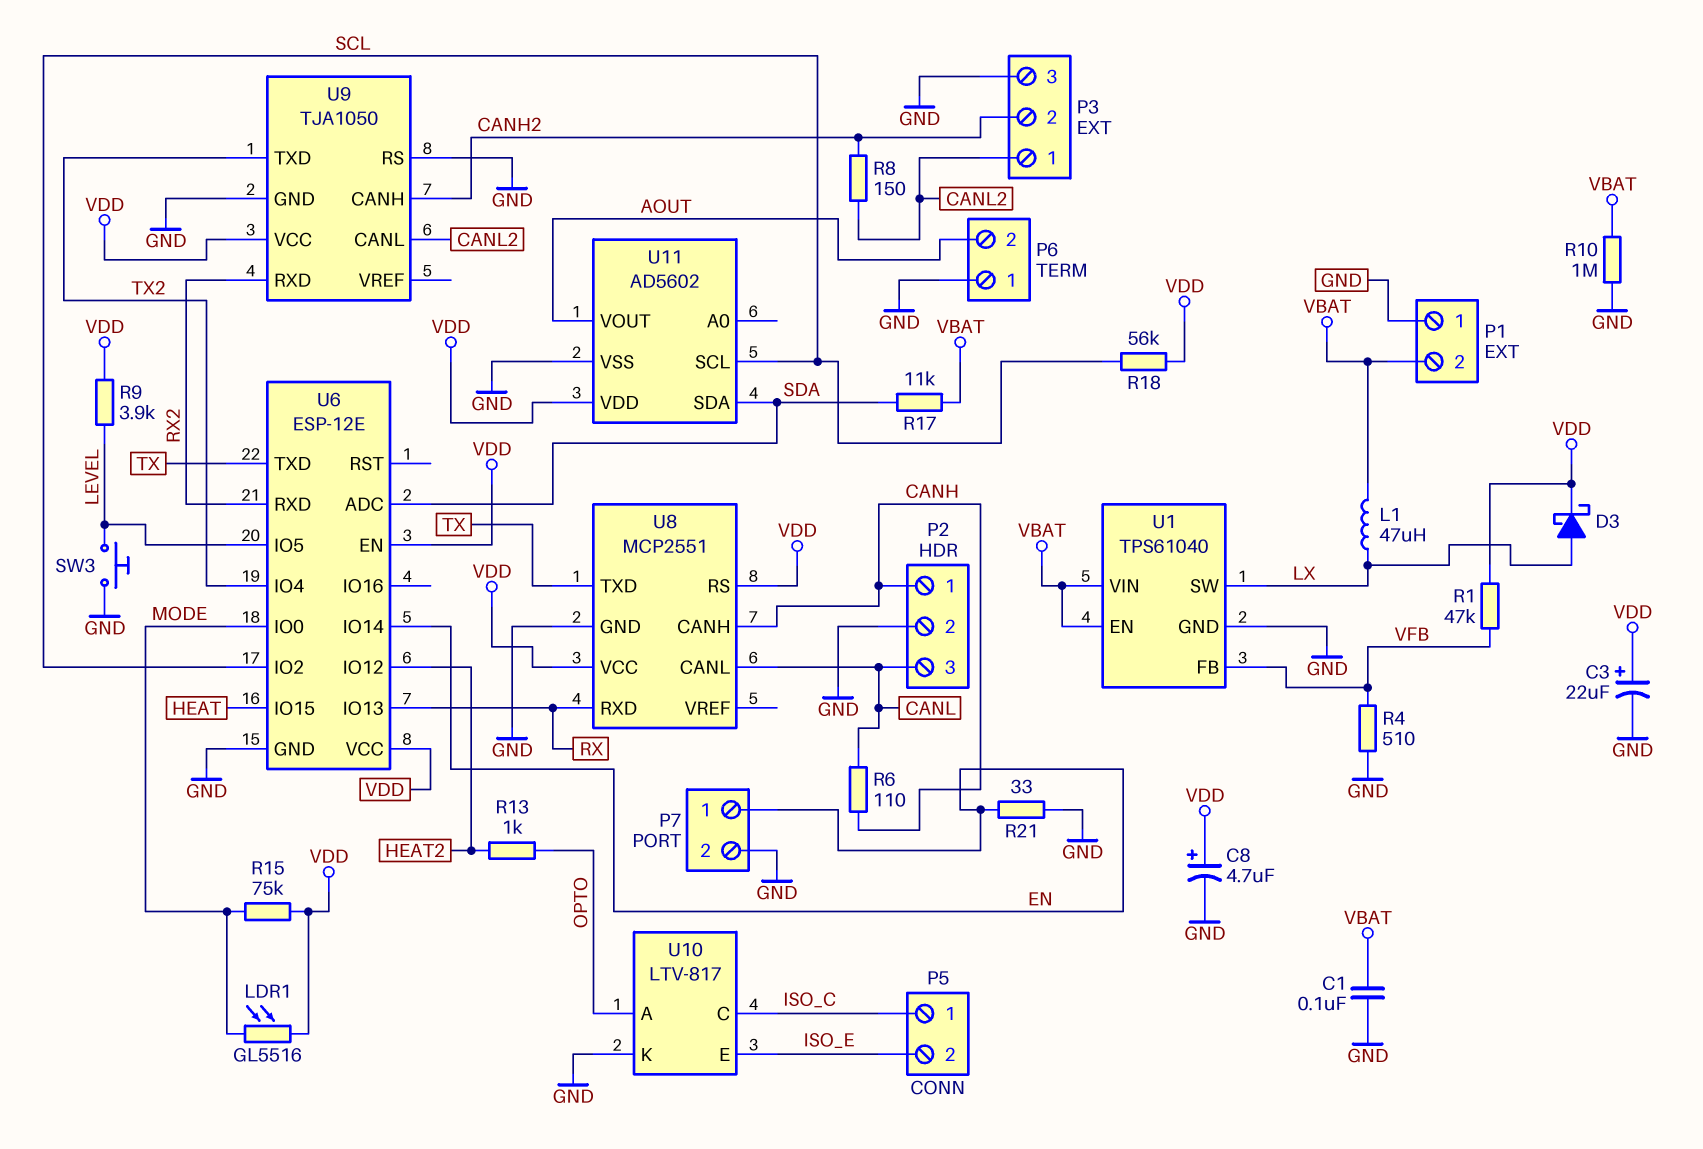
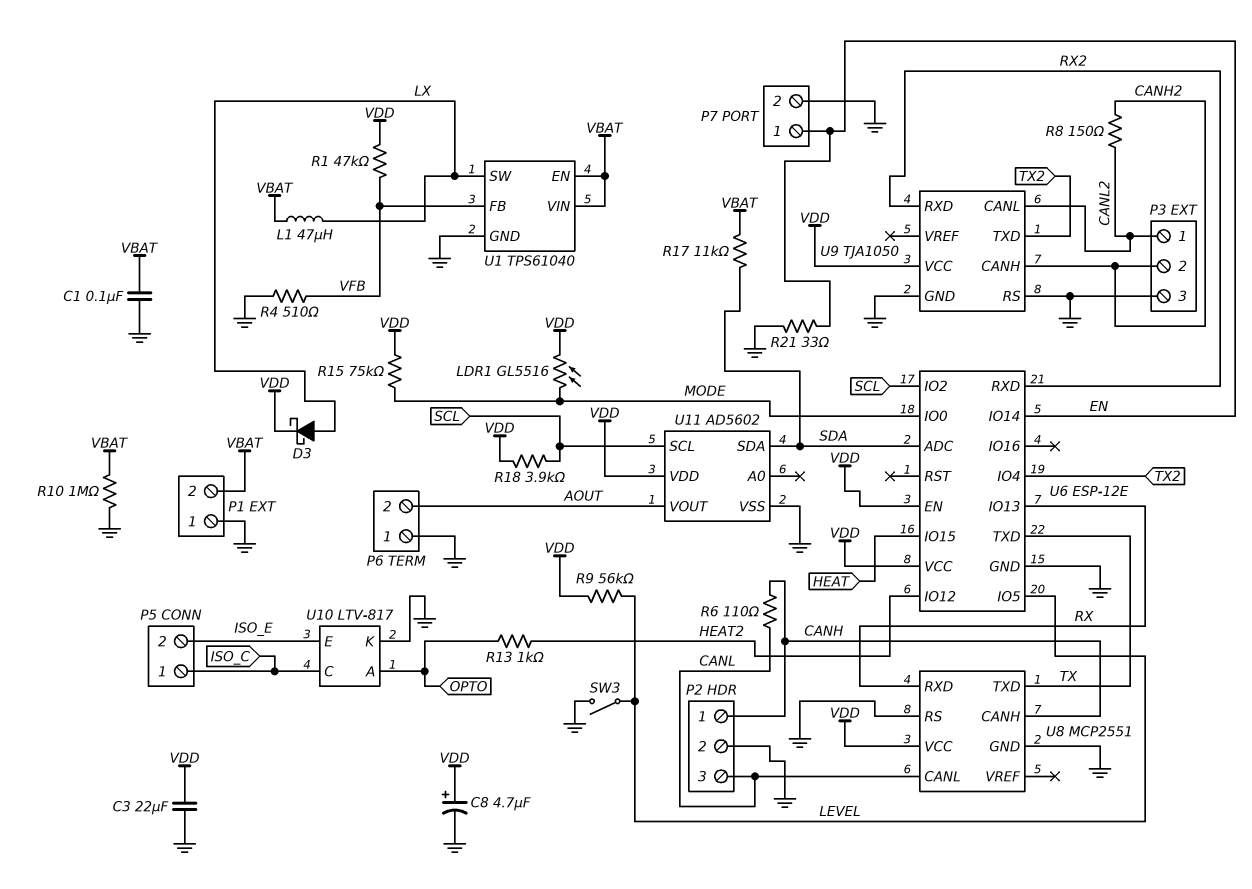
C3: 22uF (plus VDD, minus GND) -> 22uF (GND, VDD)
R9: 3.9k (LEVEL, VDD) -> 56k (LEVEL, VDD)
R18: 56k (SCL, VDD) -> 3.9k (SCL, VDD)
SW3: button (GND, LEVEL) -> switch (GND, LEVEL)
U8 pin RS: VDD -> GND

